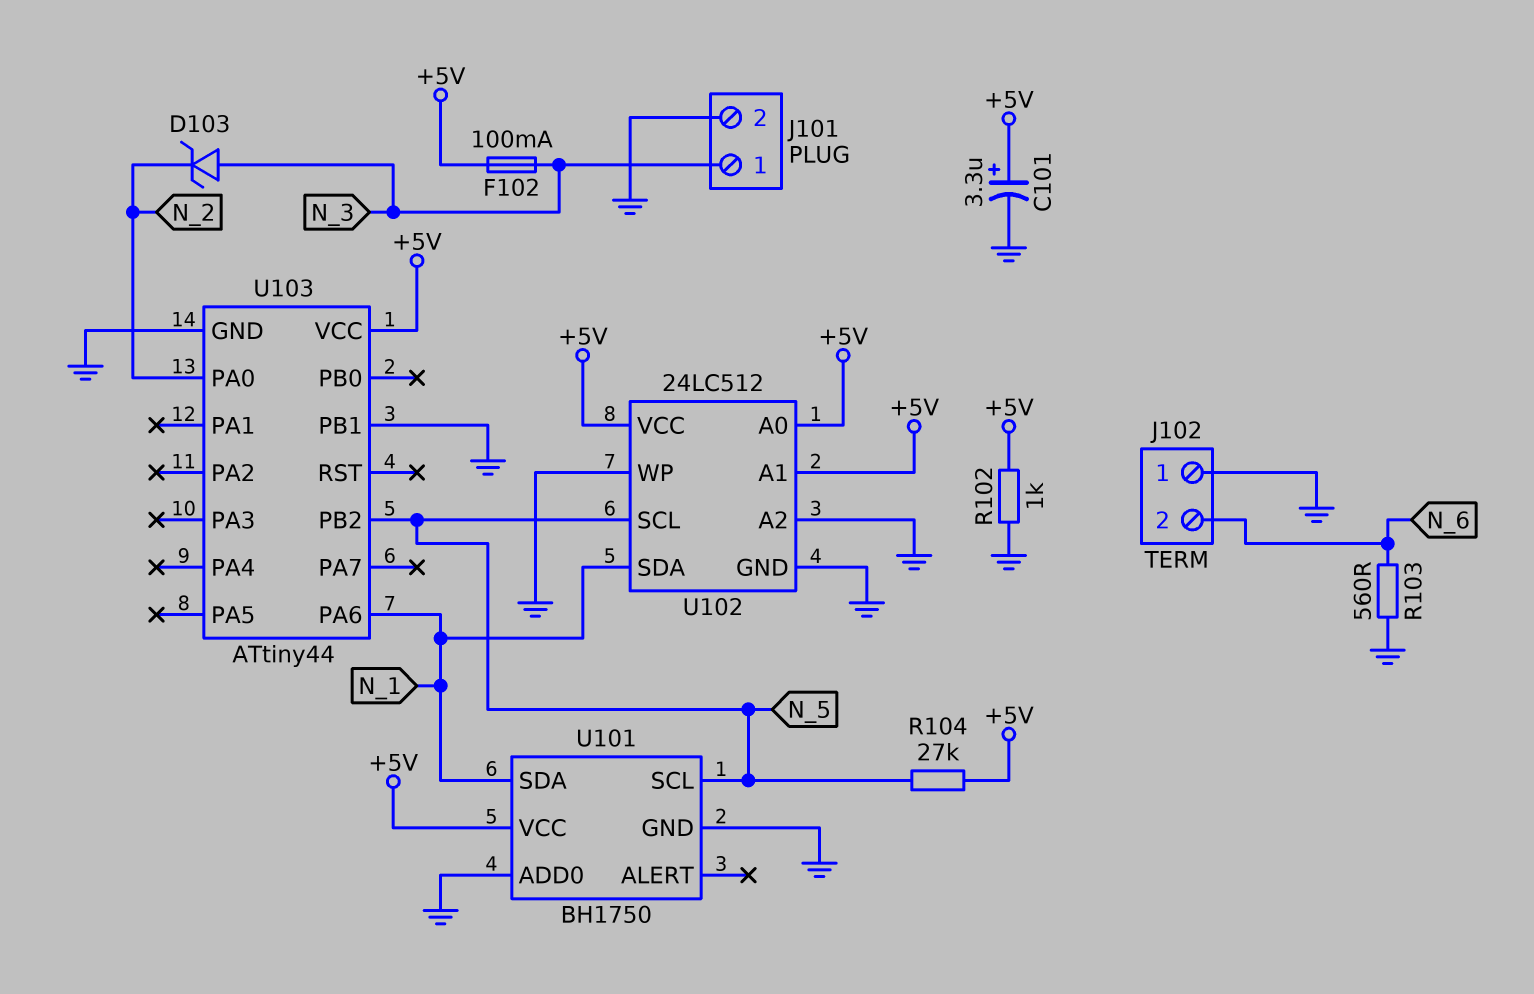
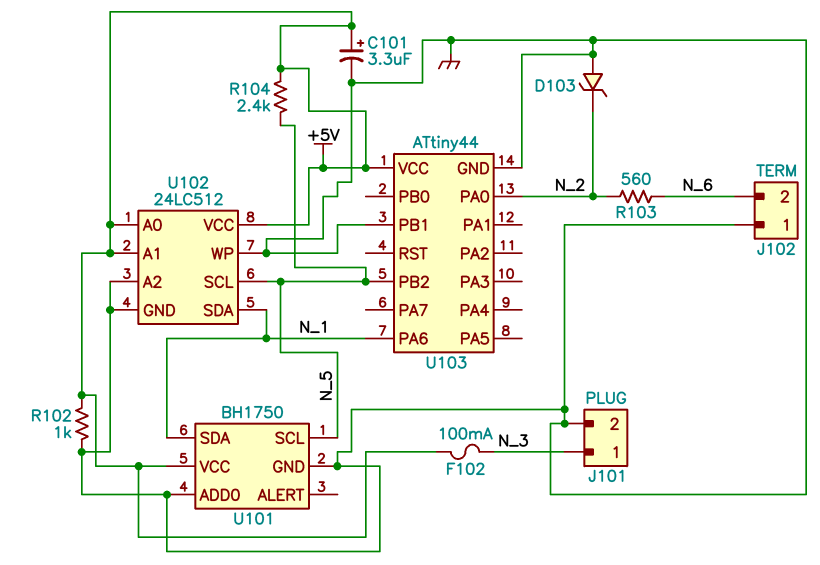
D103: zener (A N_3, K N_2) -> zener (A GND, K N_2)
R103: 560 (GND, N_6) -> 560 (N_2, N_6)
R104: 27k (+5V, N_5) -> 2.4k (+5V, N_5)

